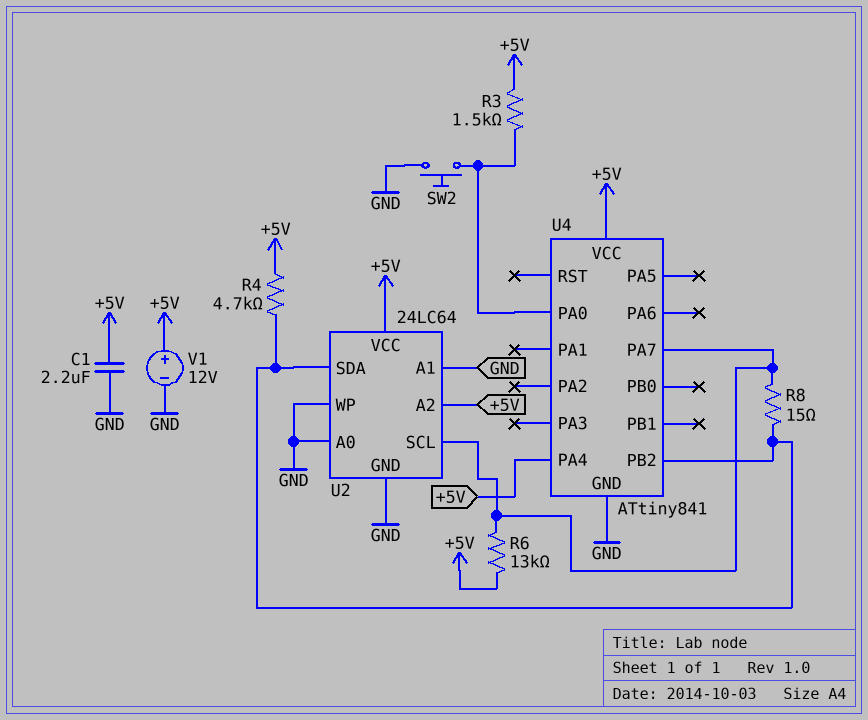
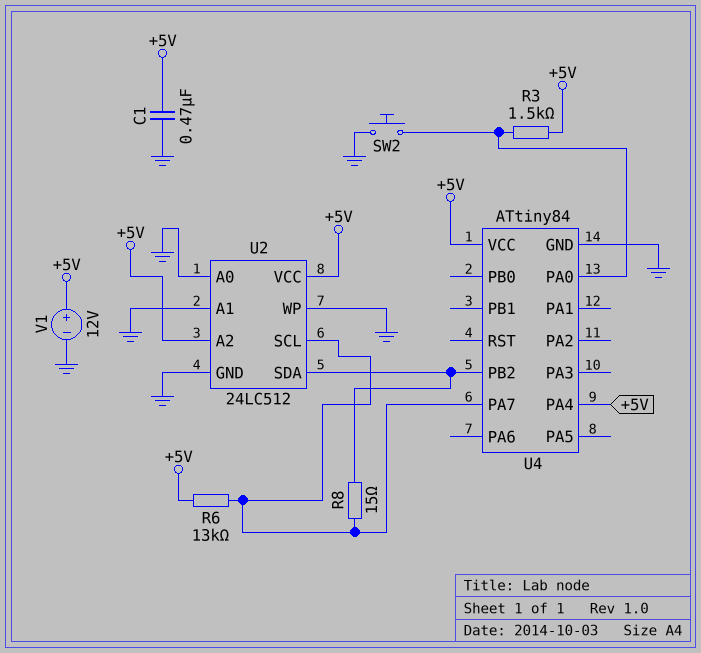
C1: 2.2uF (+5V, GND) -> 470nF (+5V, GND)
R4: 4.7k (+5V, U2/SDA) -> none
U2: 24LC64 -> 24LC512
U4: ATtiny841 -> ATtiny84

